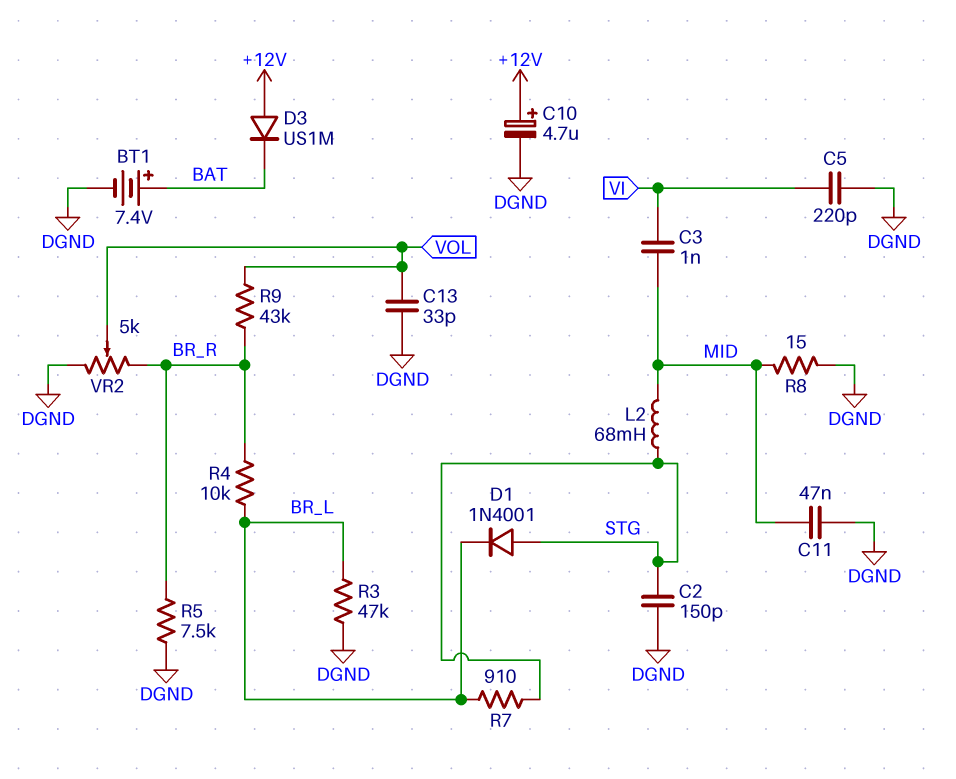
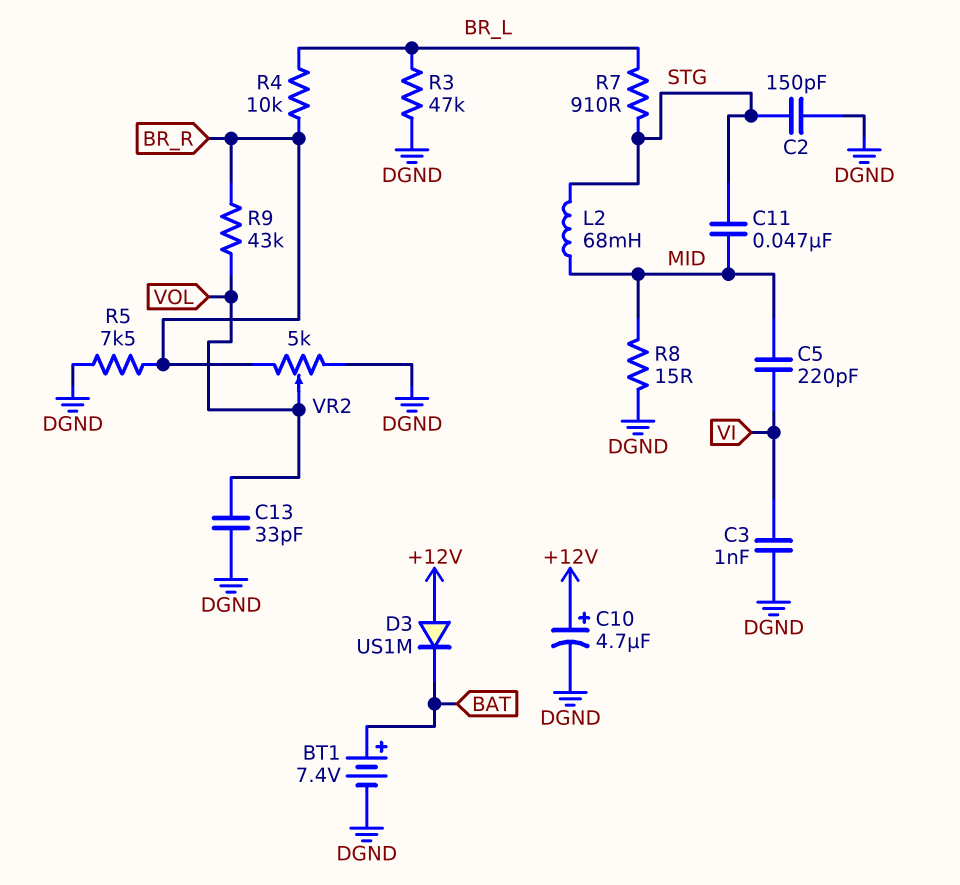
C3: 1nF (MID, VI) -> 1nF (DGND, VI)
C5: 220pF (DGND, VI) -> 220pF (MID, VI)
C11: 47nF (DGND, MID) -> 47nF (MID, STG)
D1: diode 1N4001 (A STG, K BR_L) -> none

